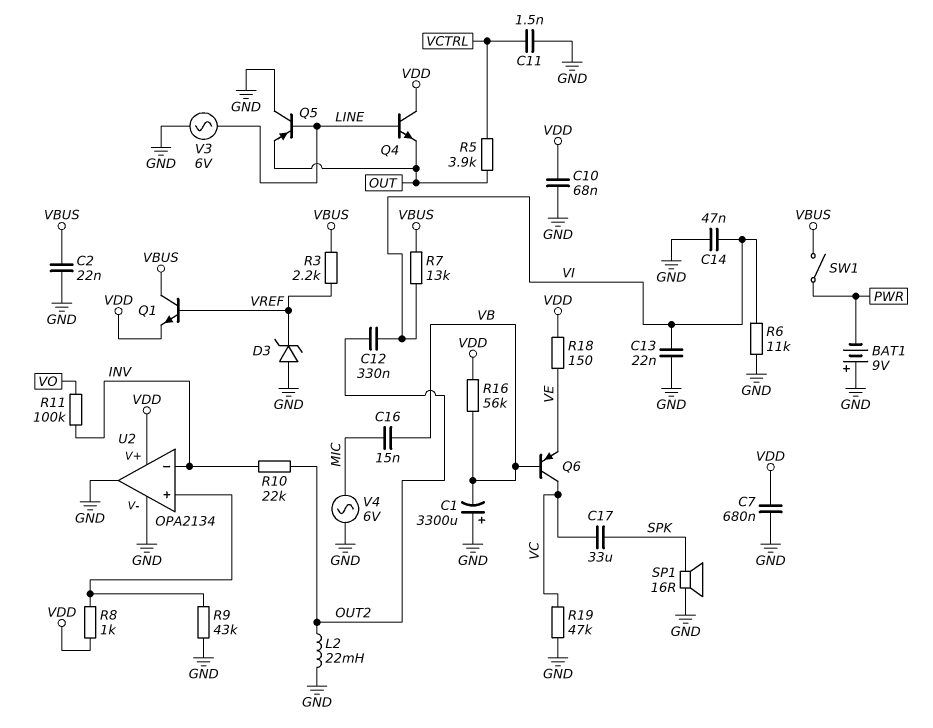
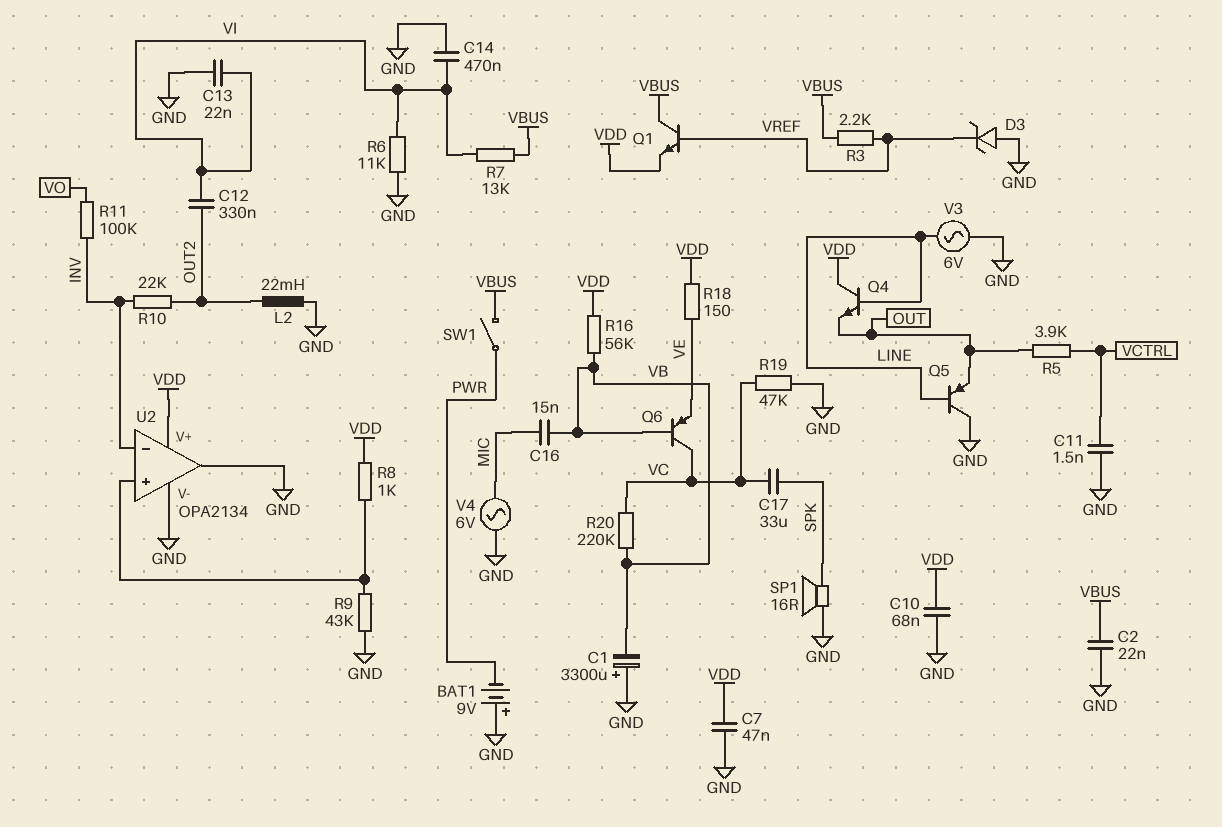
C7: 680nF (GND, VDD) -> 47nF (GND, VDD)
C14: 47nF (GND, VI) -> 470nF (GND, VI)
R20: none -> 220k (VB, VC)

